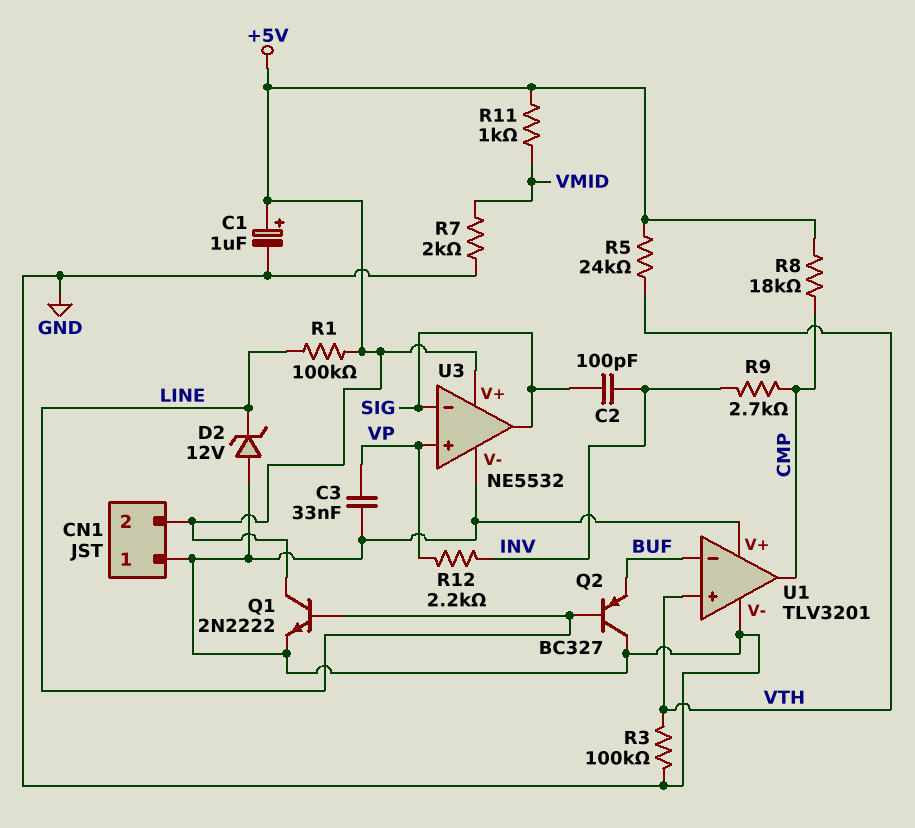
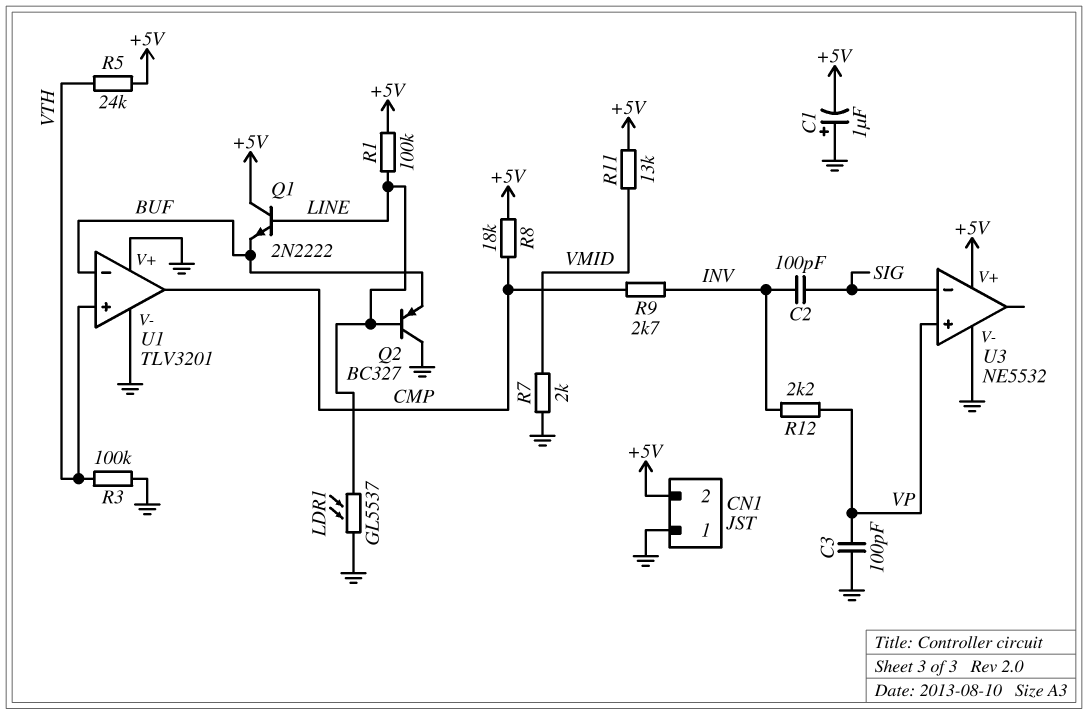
C1: 1uF (plus +5V, minus GND) -> 1uF (plus GND, minus +5V)
C3: 33nF (GND, VP) -> 100pF (GND, VP)
D2: zener 12V (A GND, K LINE) -> none
LDR1: none -> GL5537 (GND, LINE)
Q1: NPN 2N2222 (B LINE, C +5V, E GND) -> NPN 2N2222 (B LINE, C +5V, E BUF)
R11: 1k (+5V, VMID) -> 13k (+5V, VMID)
U3 pin out: SIG -> none

